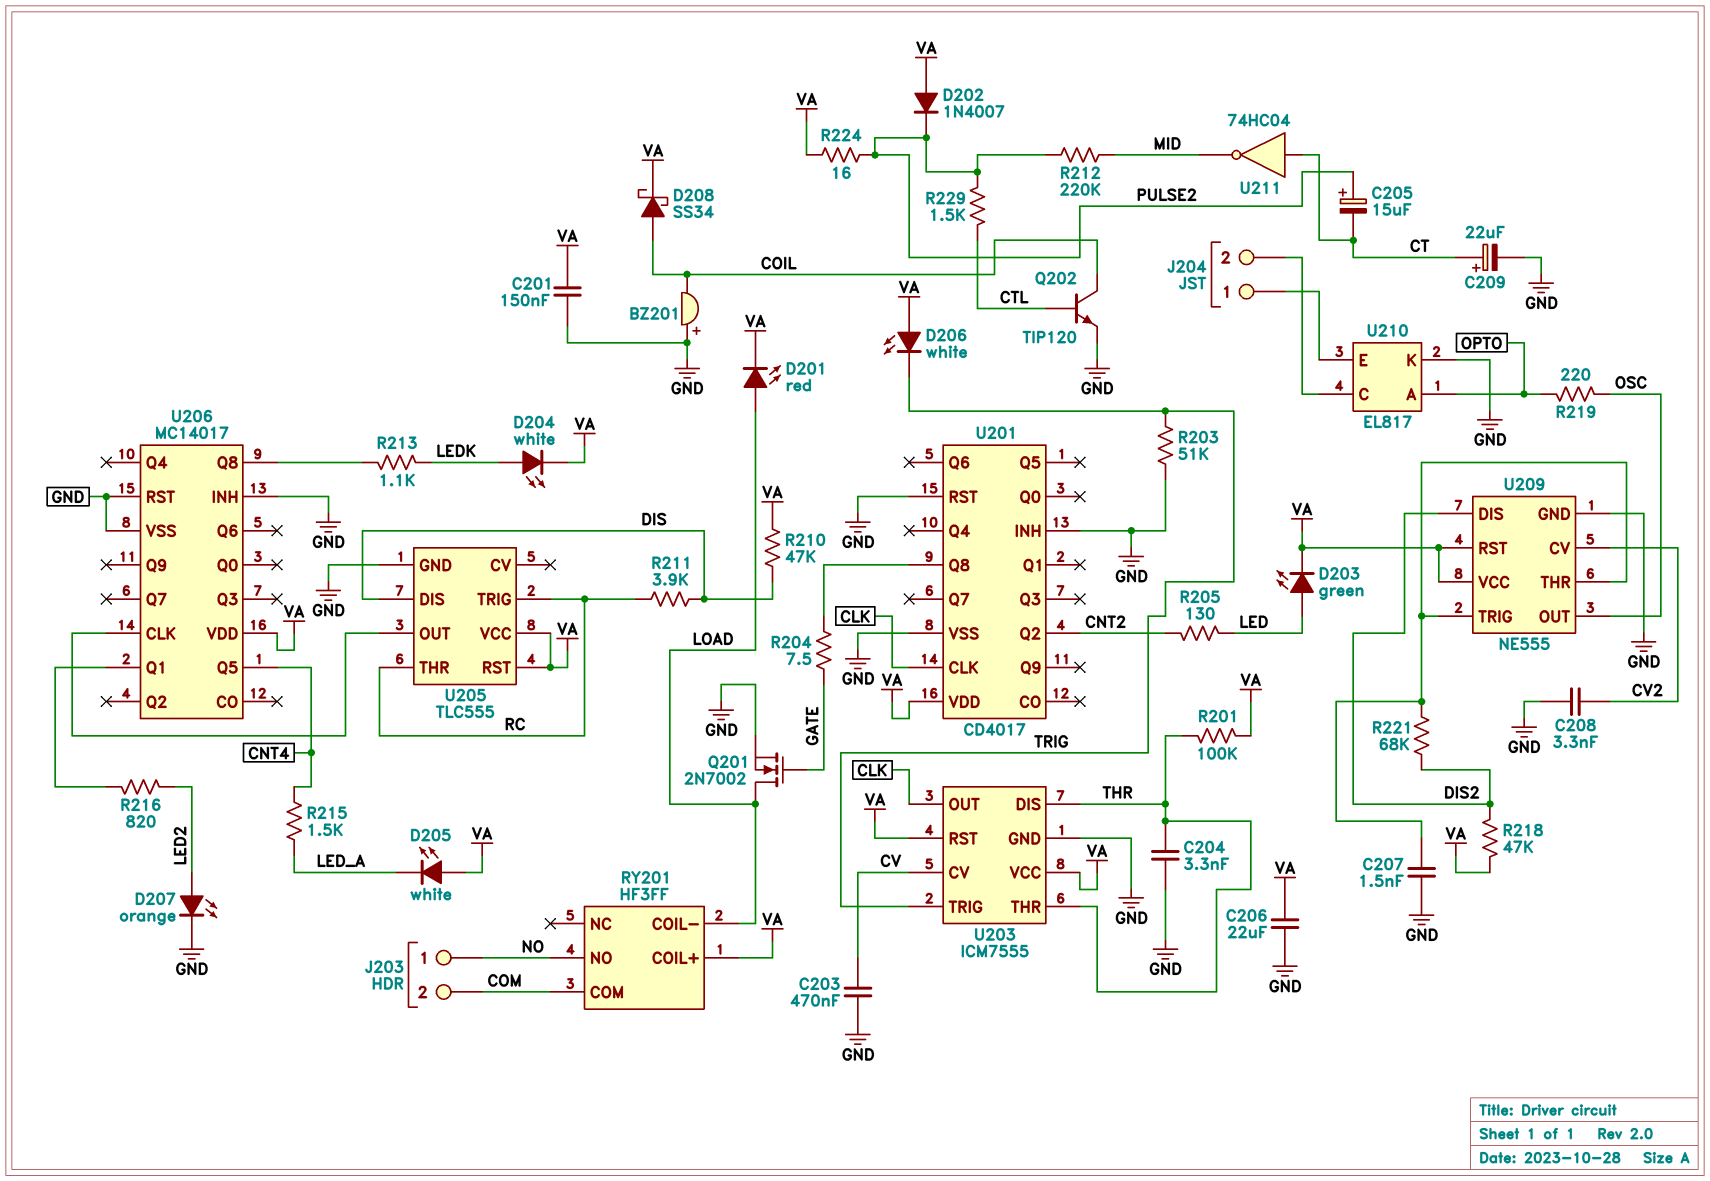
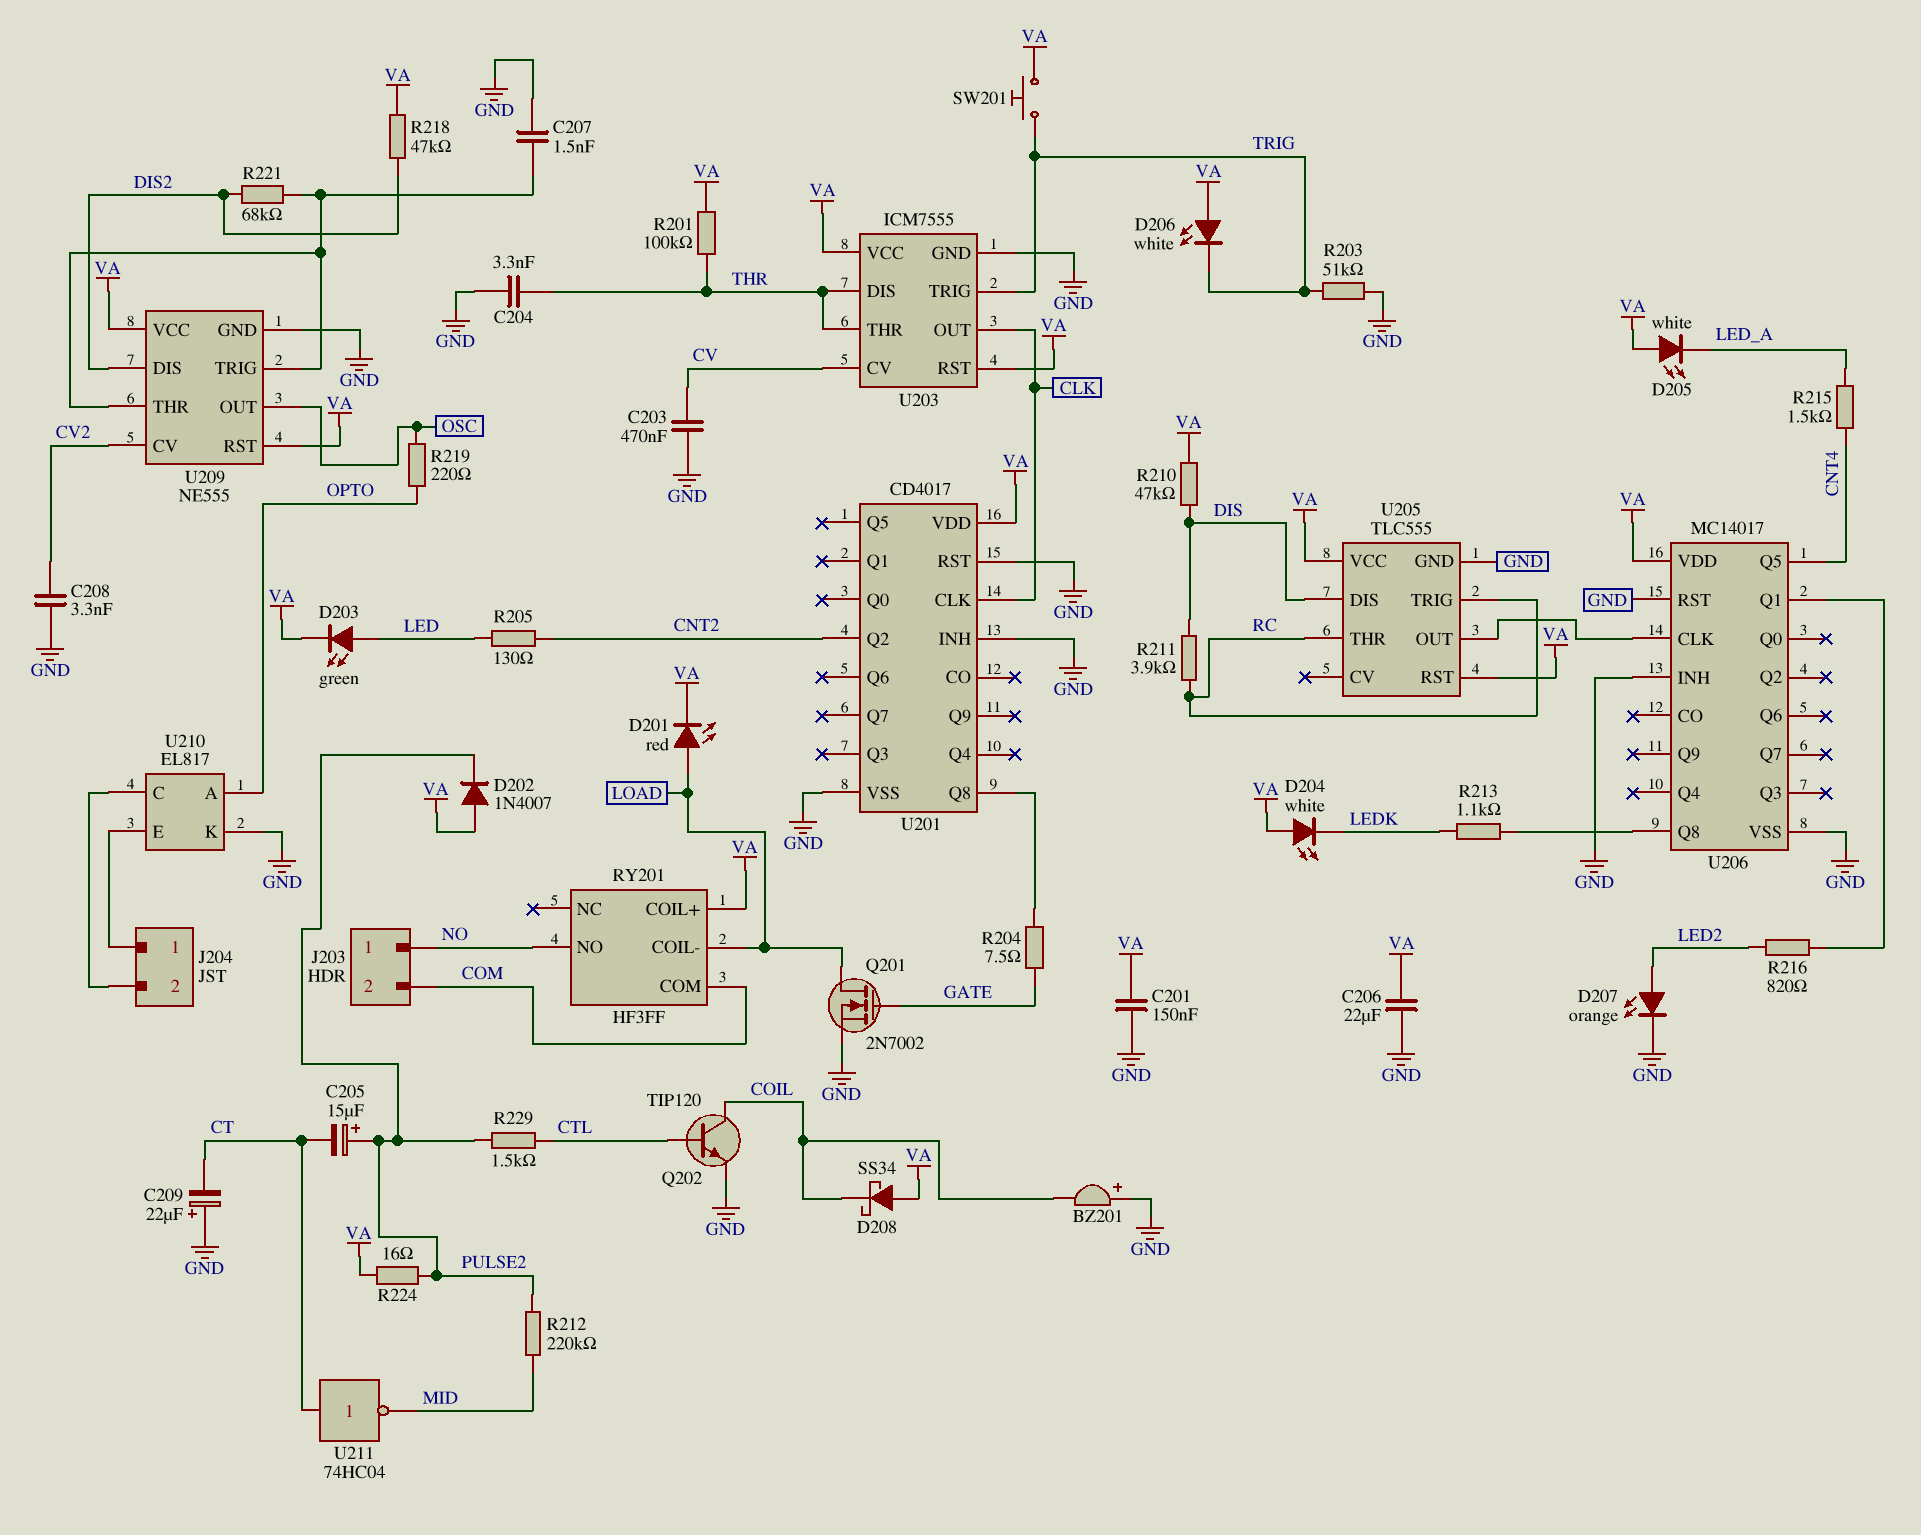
C209: 22uF (plus CT, minus GND) -> 22uF (plus GND, minus CT)
D204: LED white (A LEDK, K VA) -> LED white (A VA, K LEDK)
D208: schottky SS34 (A COIL, K VA) -> schottky SS34 (A VA, K COIL)
SW201: none -> button (TRIG, VA)

